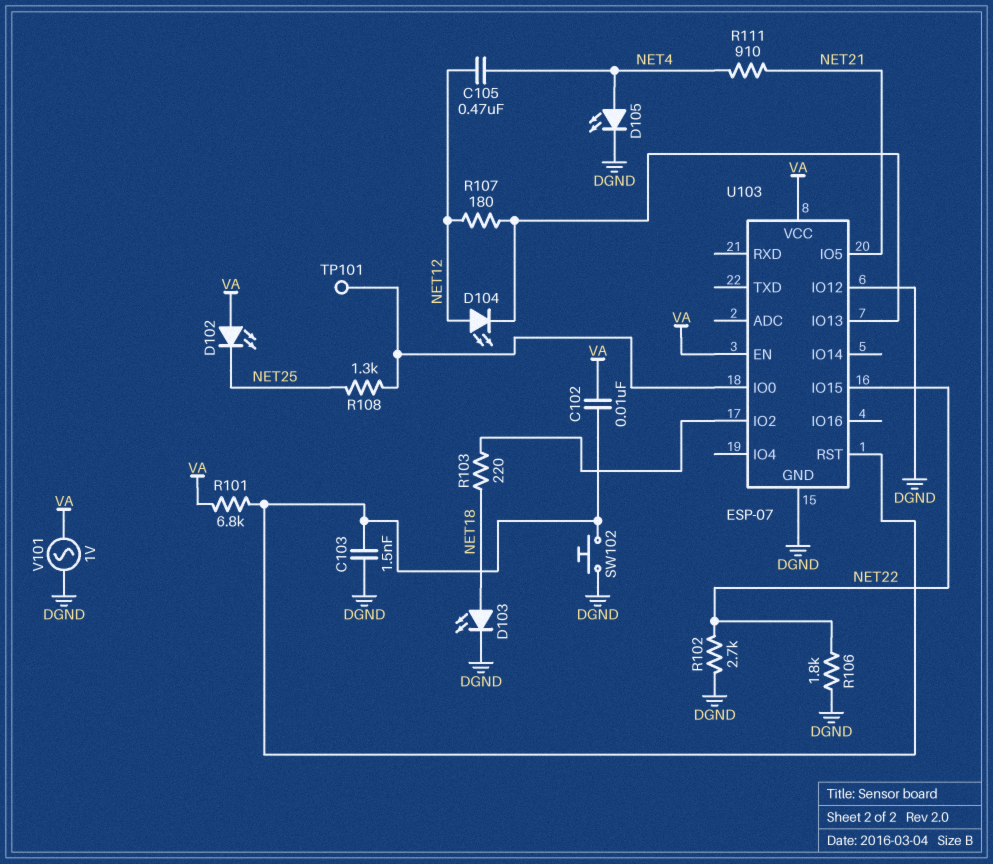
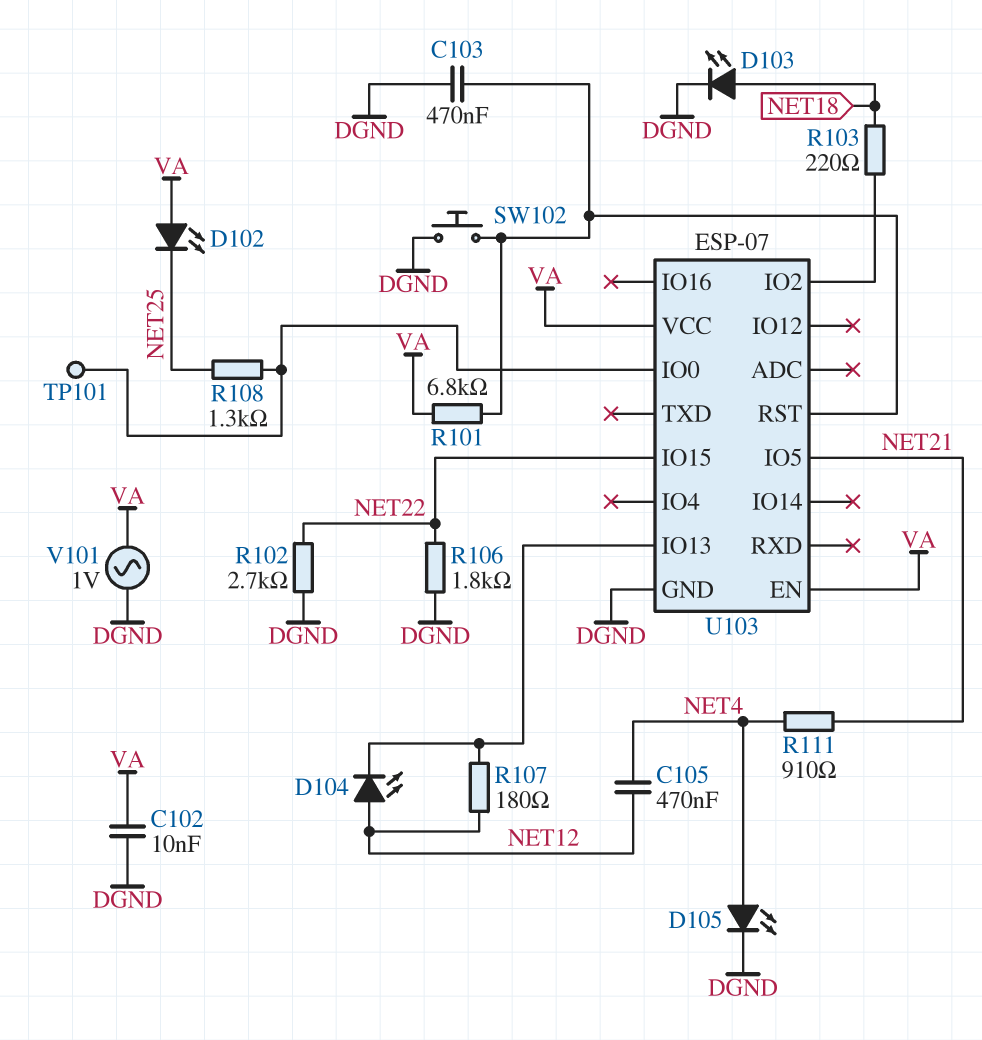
C102: 10nF (U103/RST, VA) -> 10nF (DGND, VA)
C103: 1.5nF (DGND, U103/RST) -> 470nF (DGND, U103/RST)
U103 pin IO12: DGND -> none

